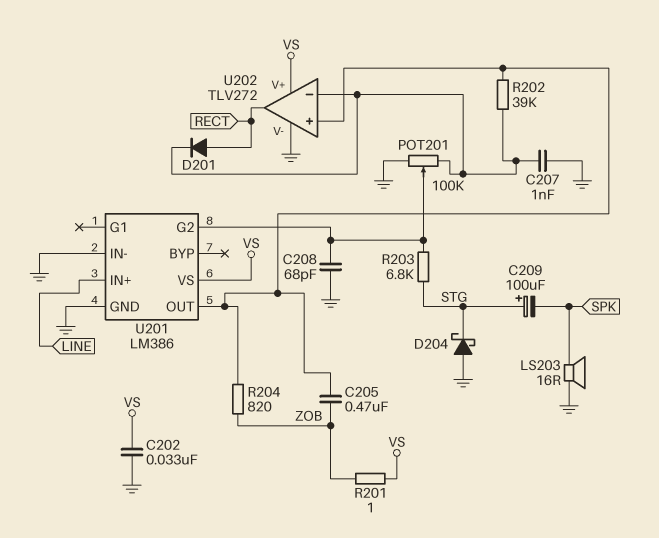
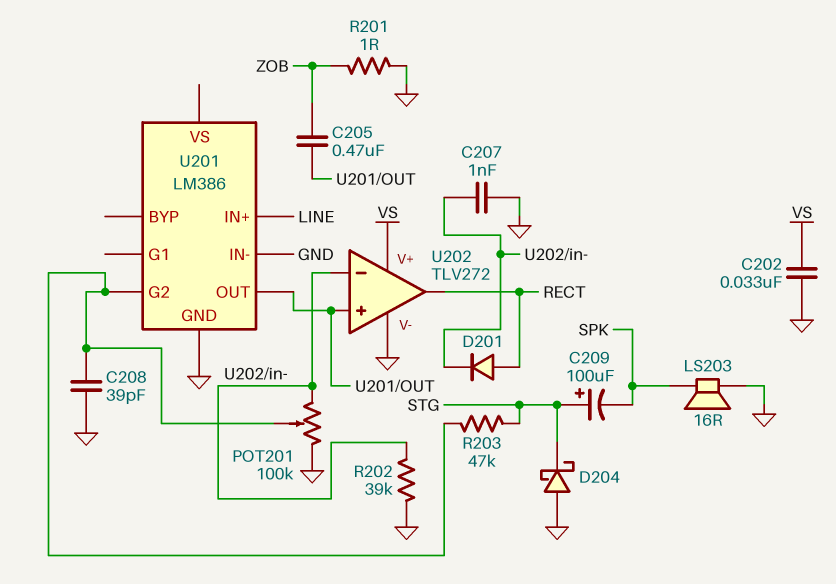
C208: 68pF (GND, U201/G2) -> 39pF (GND, U201/G2)
R201: 1 (VS, ZOB) -> 1 (GND, ZOB)
R202: 39k (U201/OUT, U202/in-) -> 39k (GND, U202/in-)
R203: 6.8k (STG, U201/G2) -> 47k (STG, U201/G2)
R204: 820 (U201/OUT, ZOB) -> none
U201 pin VS: VS -> none

